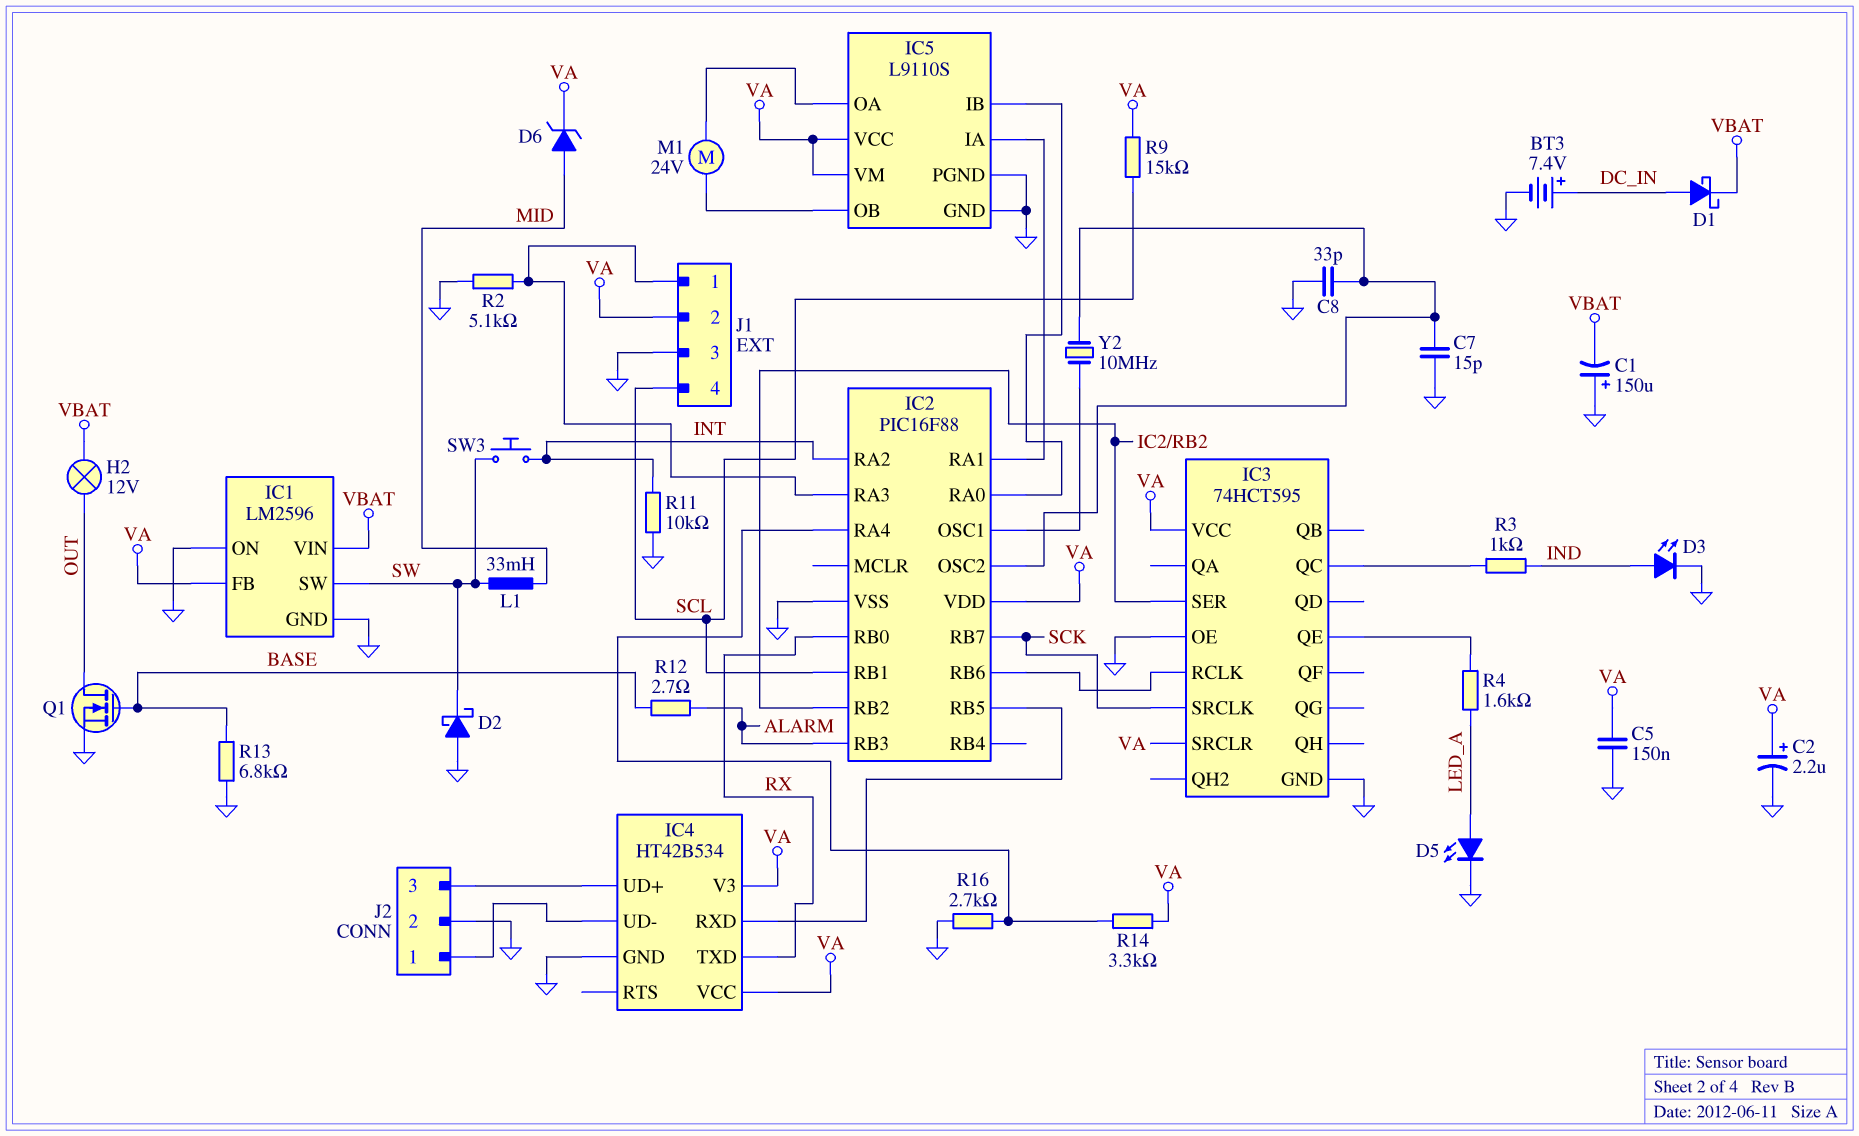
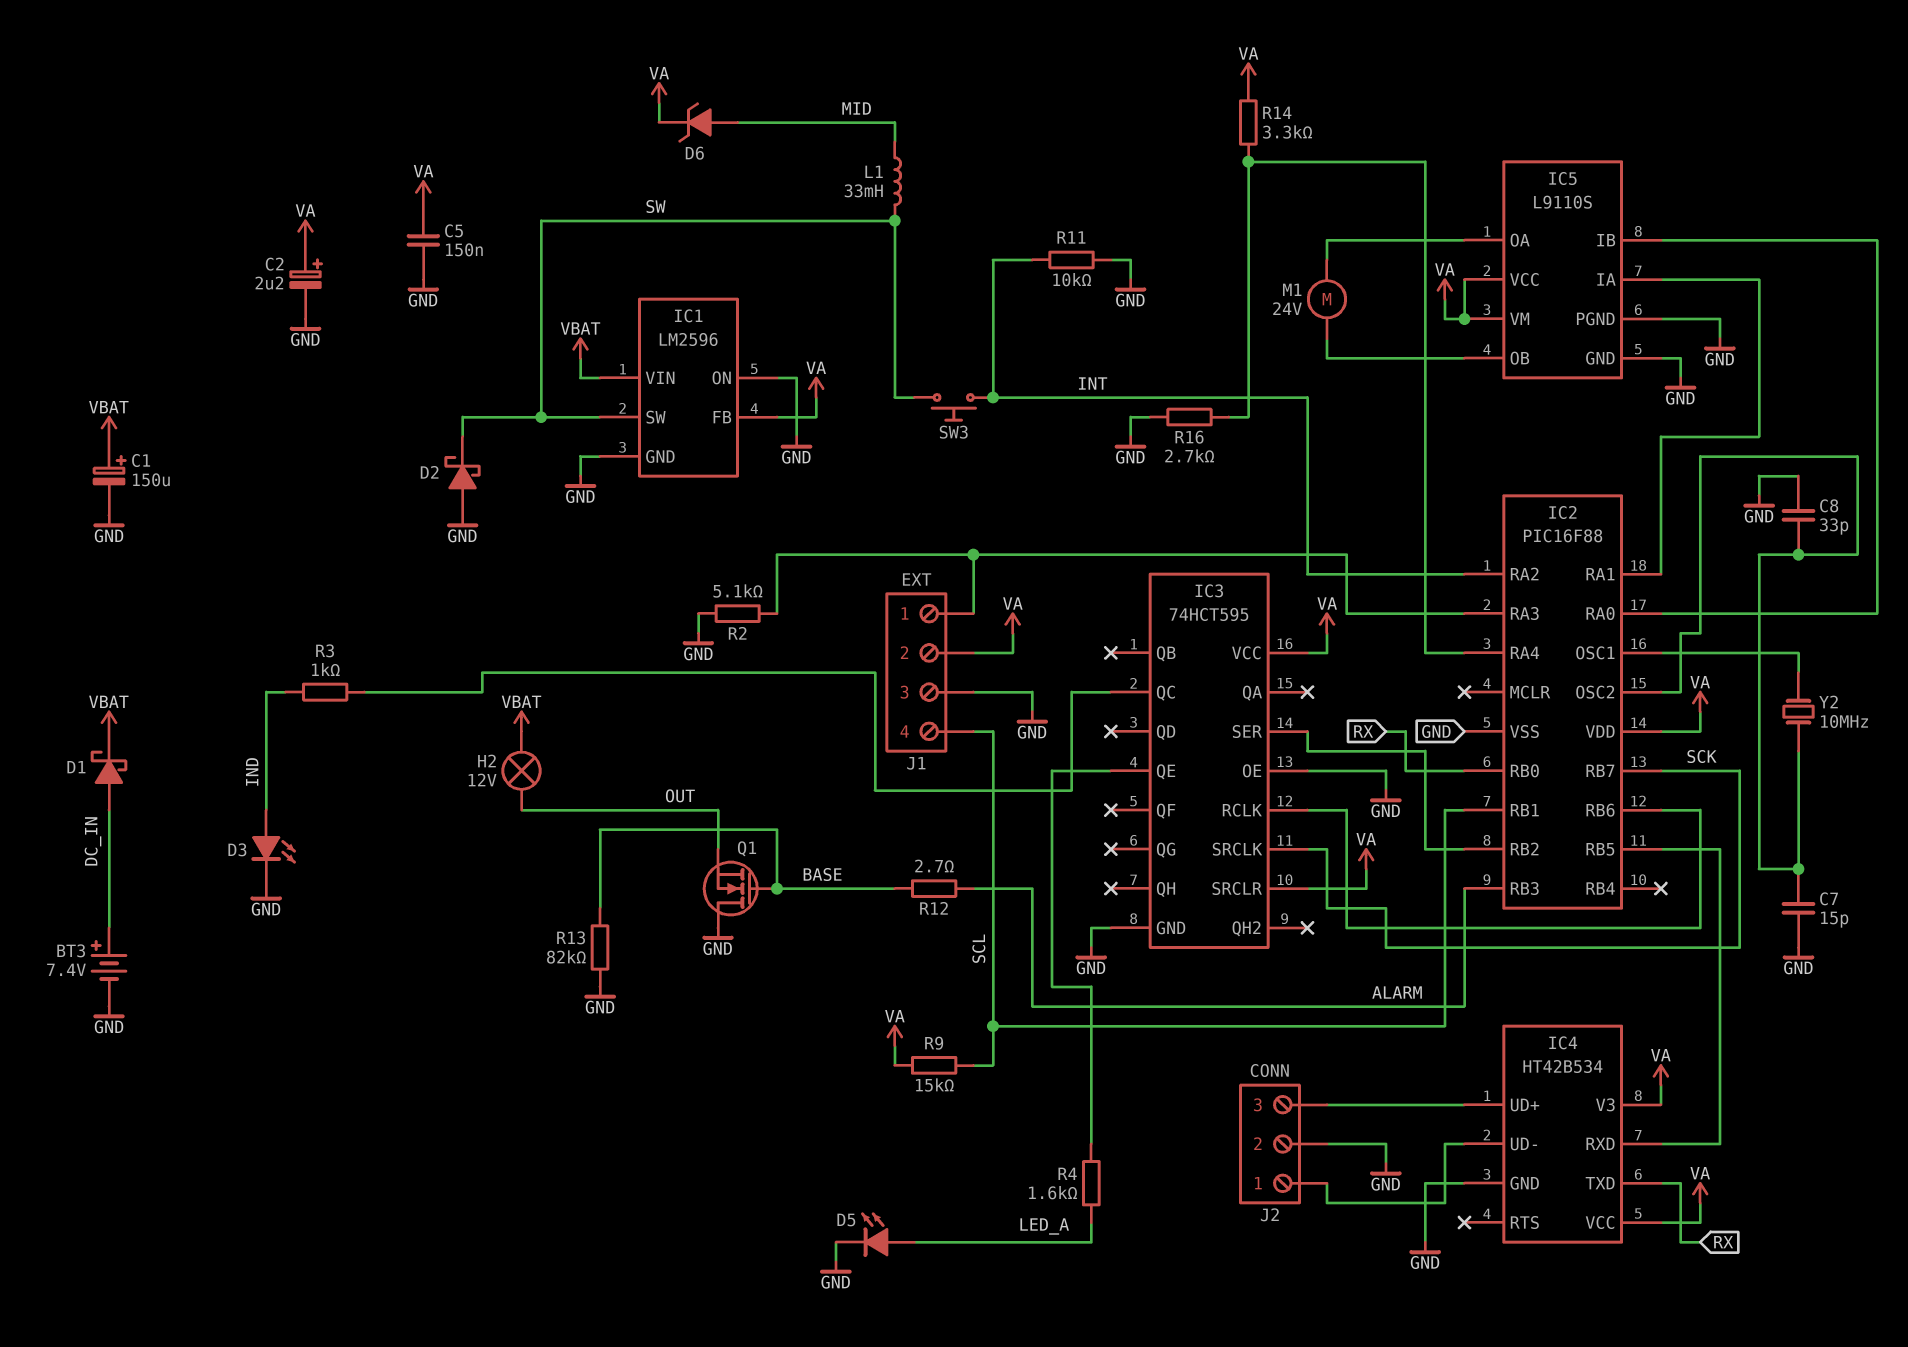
C1: 150uF (plus GND, minus VBAT) -> 150uF (plus VBAT, minus GND)
Q1: NMOS (G BASE, D OUT, S GND) -> NMOS (G BASE, D GND, S OUT)
R13: 6.8k (BASE, GND) -> 82k (BASE, GND)

